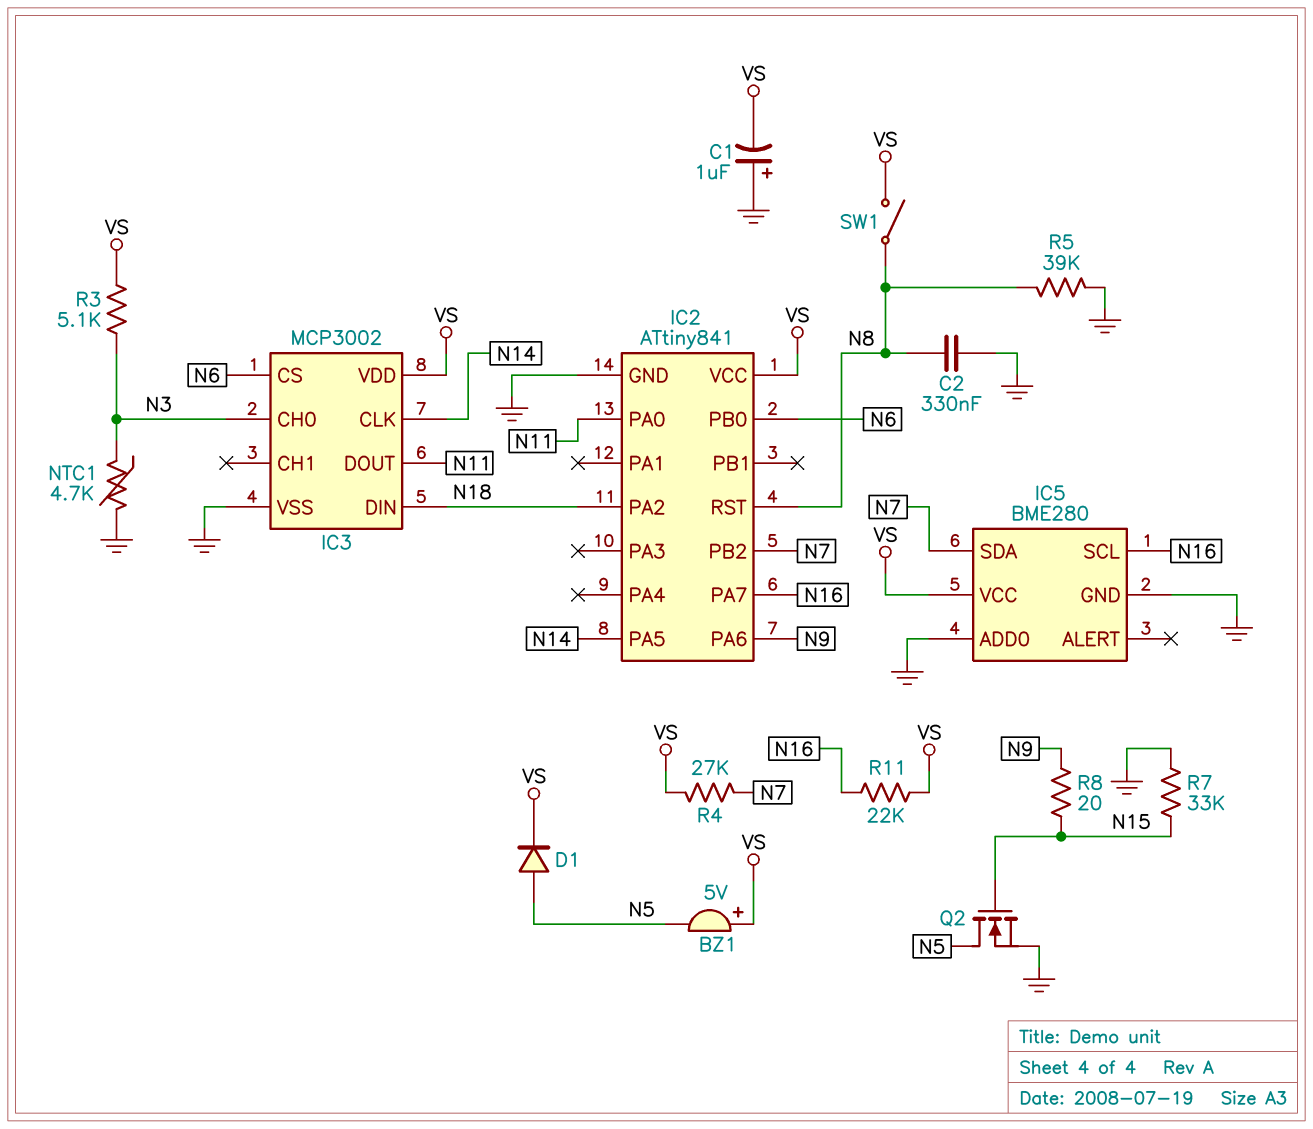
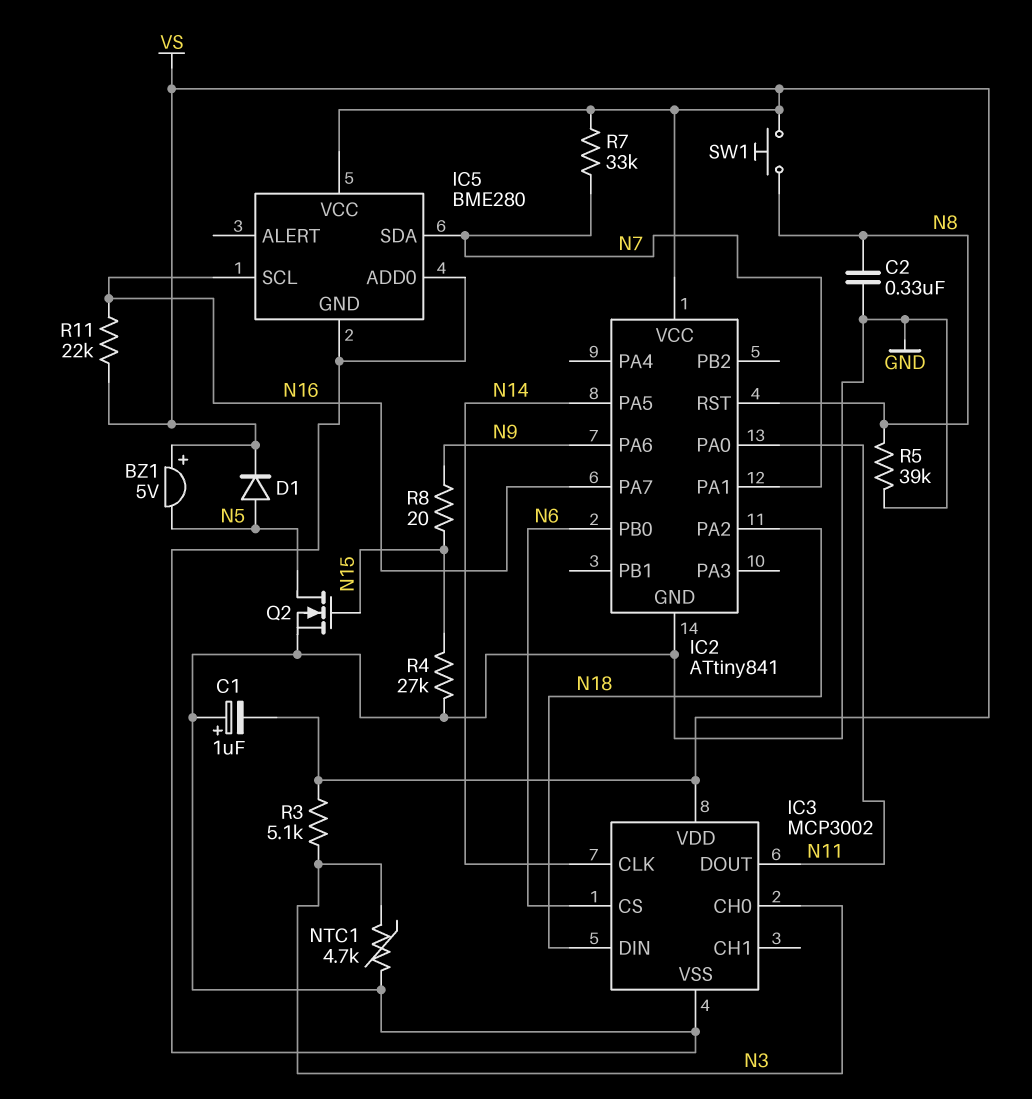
IC2 pin PA1: none -> N7
IC2 pin PB2: N7 -> none
R4: 27k (N7, VS) -> 27k (GND, N15)
R7: 33k (GND, N15) -> 33k (N7, VS)
SW1: switch (N8, VS) -> button (N8, VS)

